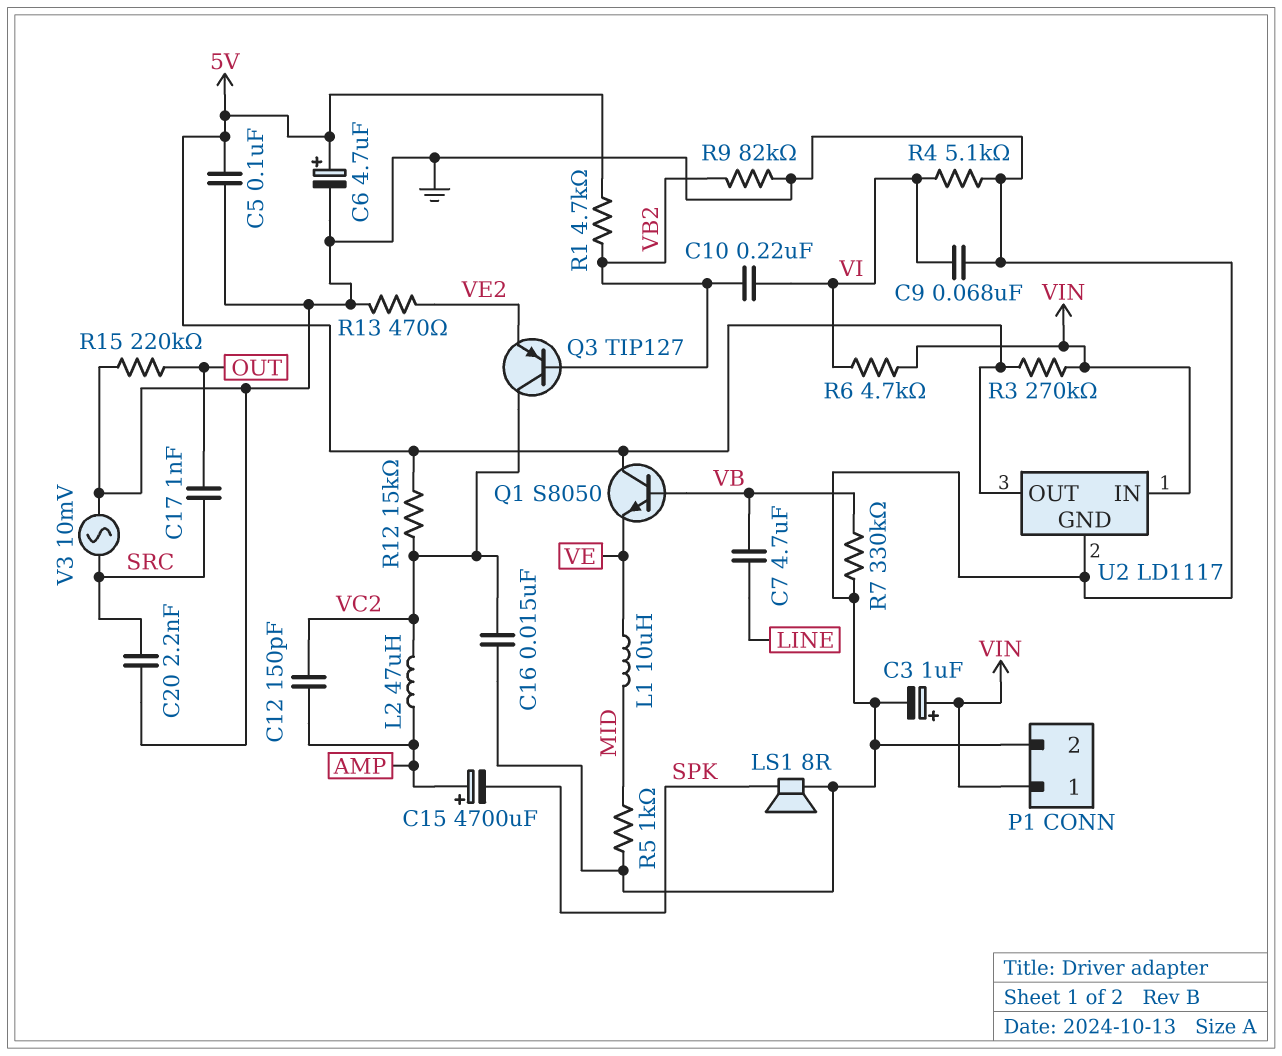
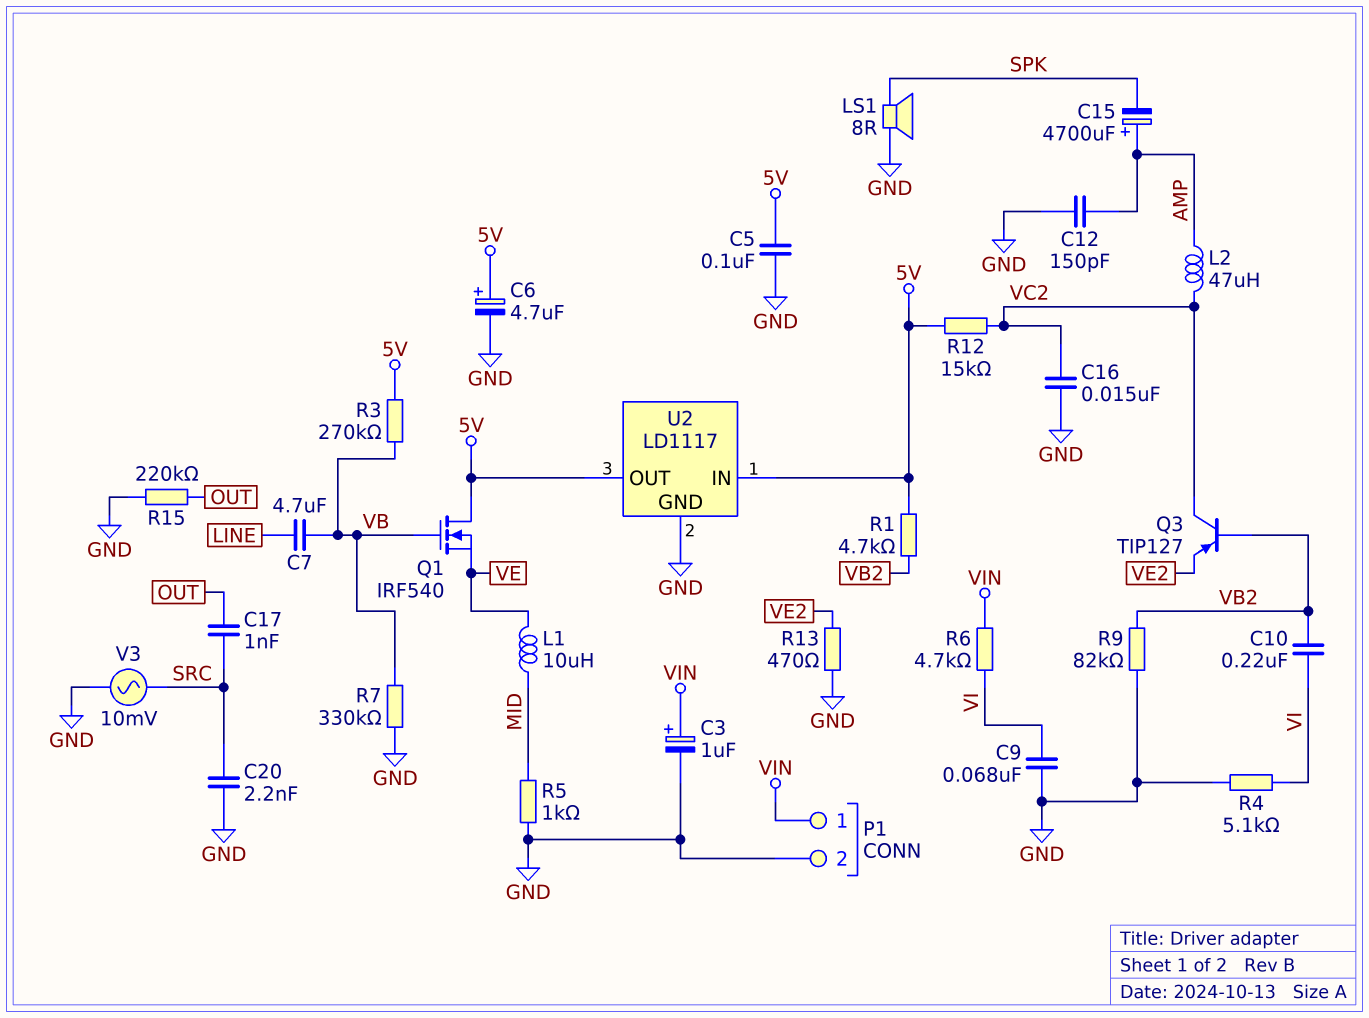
C12: 150pF (AMP, VC2) -> 150pF (AMP, GND)
Q1: NPN S8050 (B VB, C 5V, E VE) -> NMOS IRF540 (G VB, D 5V, S VE)
R3: 270k (5V, VIN) -> 270k (5V, VB)
U2 pin IN: VIN -> 5V

